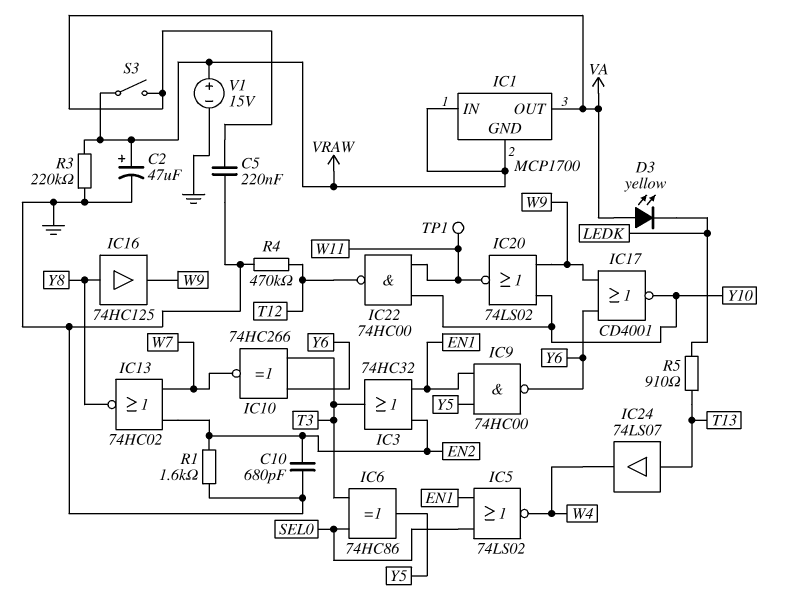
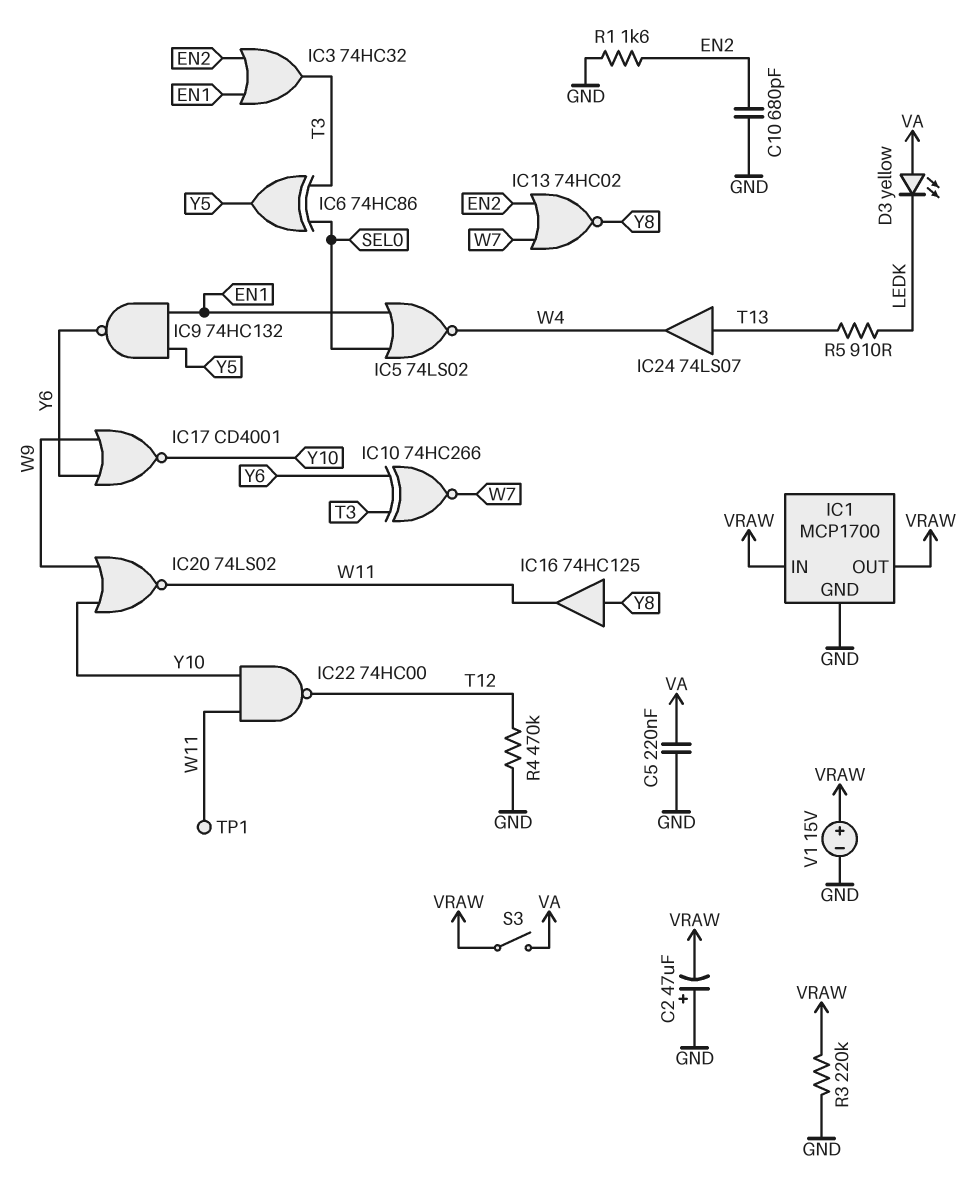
C2: 47uF (plus VRAW, minus GND) -> 47uF (plus GND, minus VRAW)
IC1 pin GND: VRAW -> GND
IC1 pin OUT: VA -> VRAW
IC9: NAND 74HC00 (in EN1, in Y5, out Y6) -> NAND 74HC132 (in EN1, in Y5, out Y6)
IC16: buffer 74HC125 (in Y8, out W9) -> buffer 74HC125 (in Y8, out W11)

